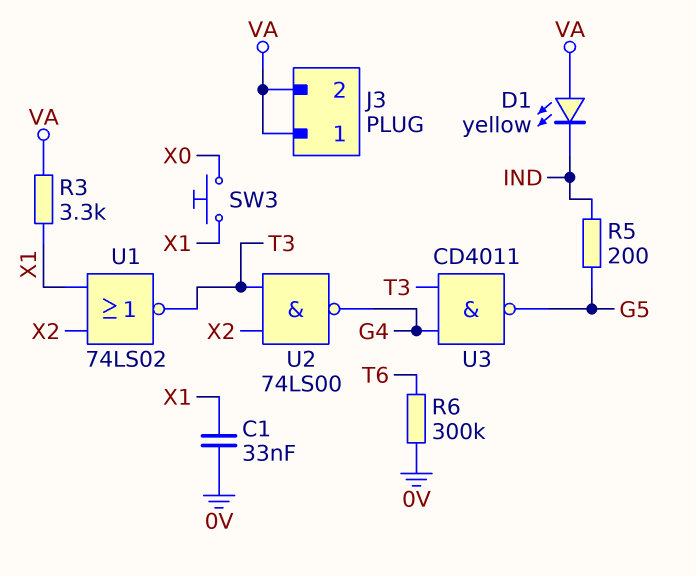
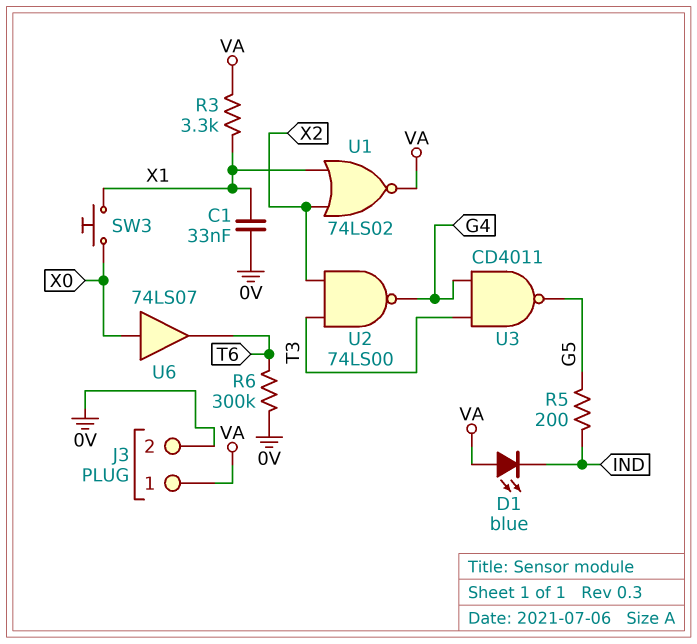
D1: LED yellow (A VA, K IND) -> LED blue (A VA, K IND)
J3 pin 2: VA -> 0V
U1: NOR 74LS02 (in X1, in X2, out T3) -> NOR 74LS02 (in X1, in X2, out VA)
U6: none -> buffer 74LS07 (in X0, out T6)

